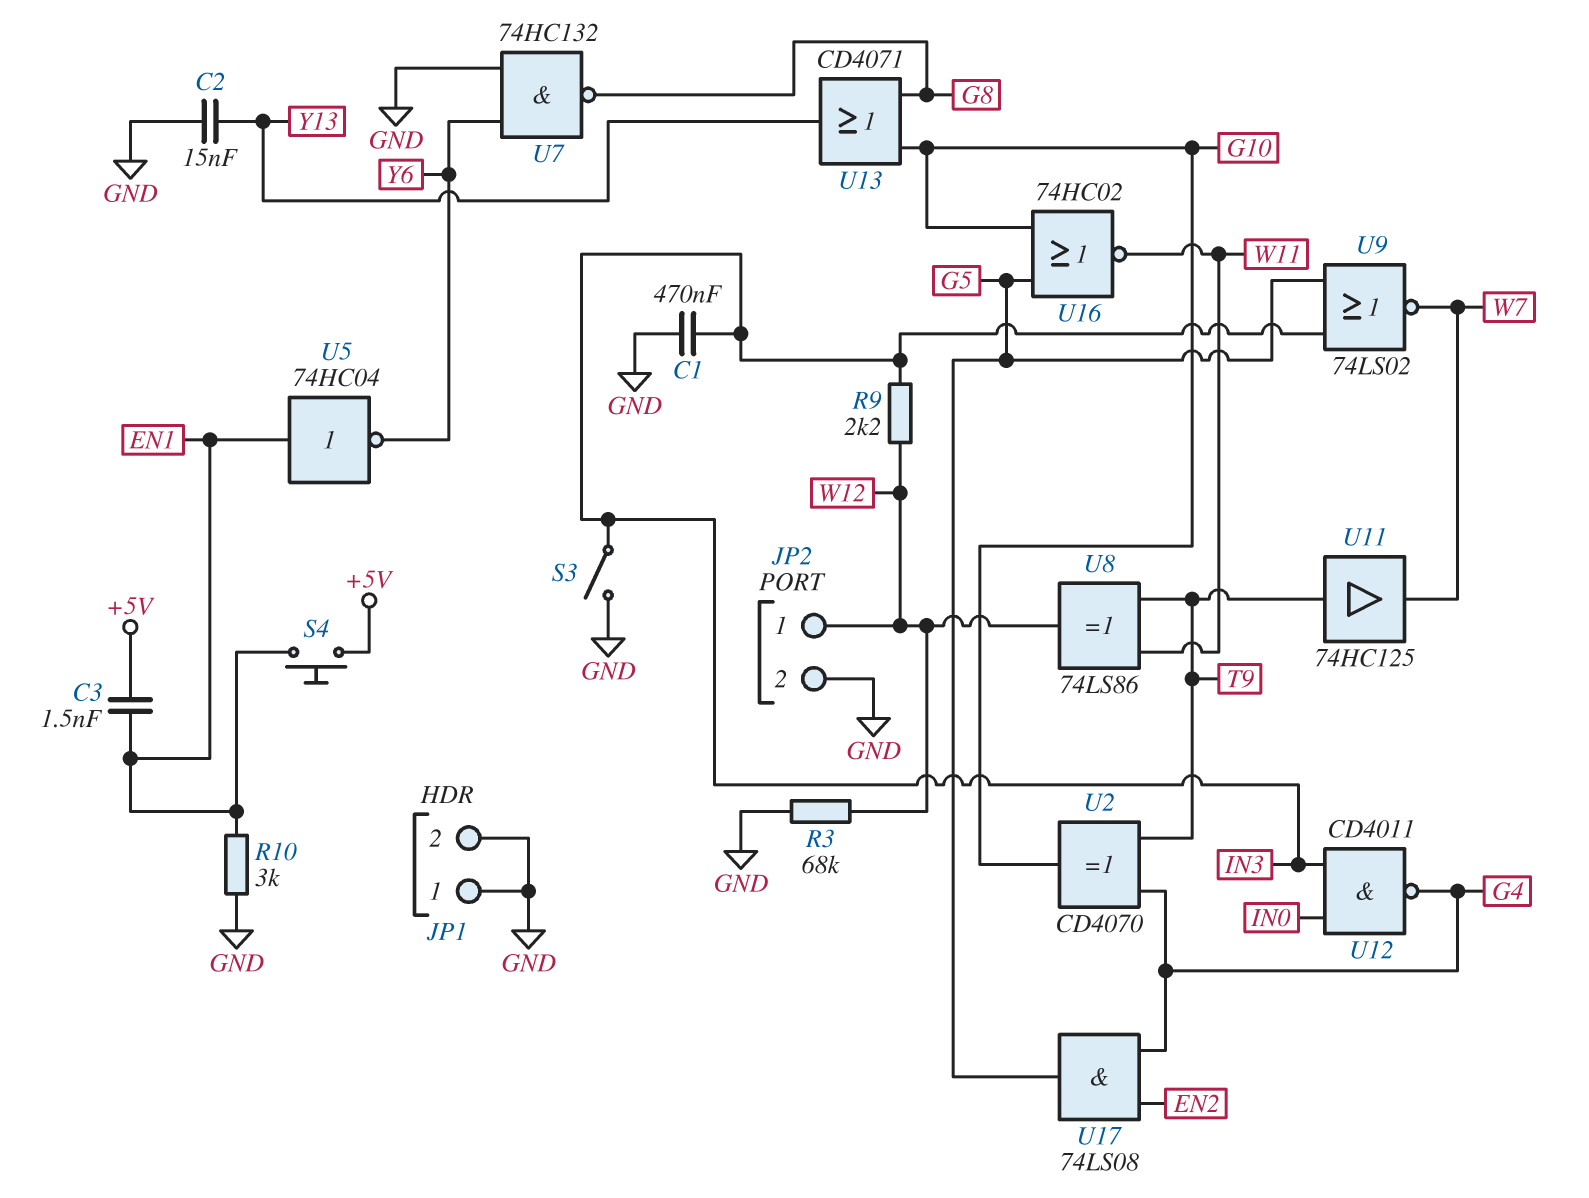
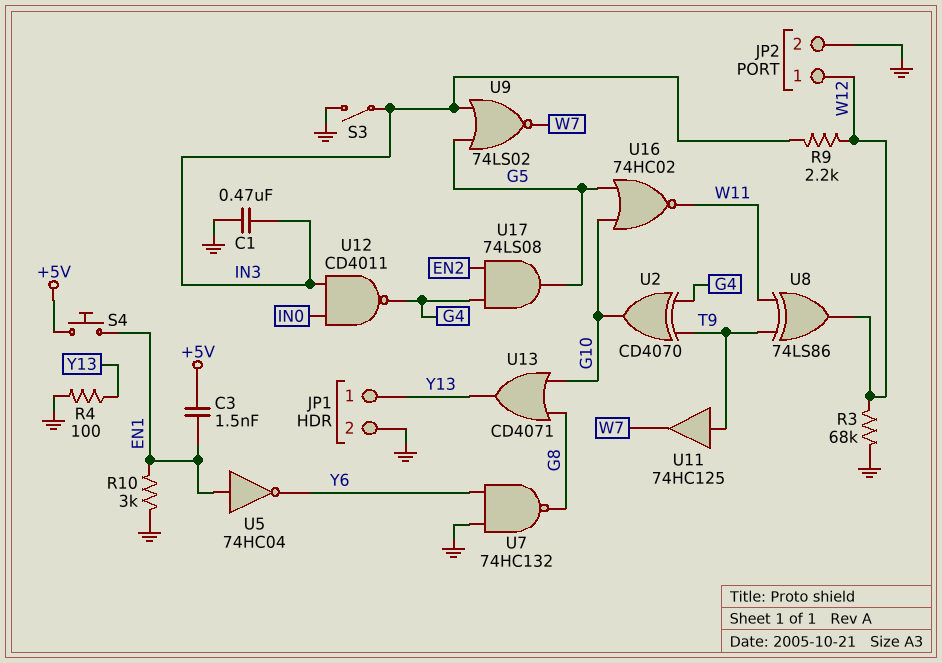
C2: 15nF (GND, Y13) -> none
JP1 pin 1: GND -> Y13
R4: none -> 100 (GND, Y13)

